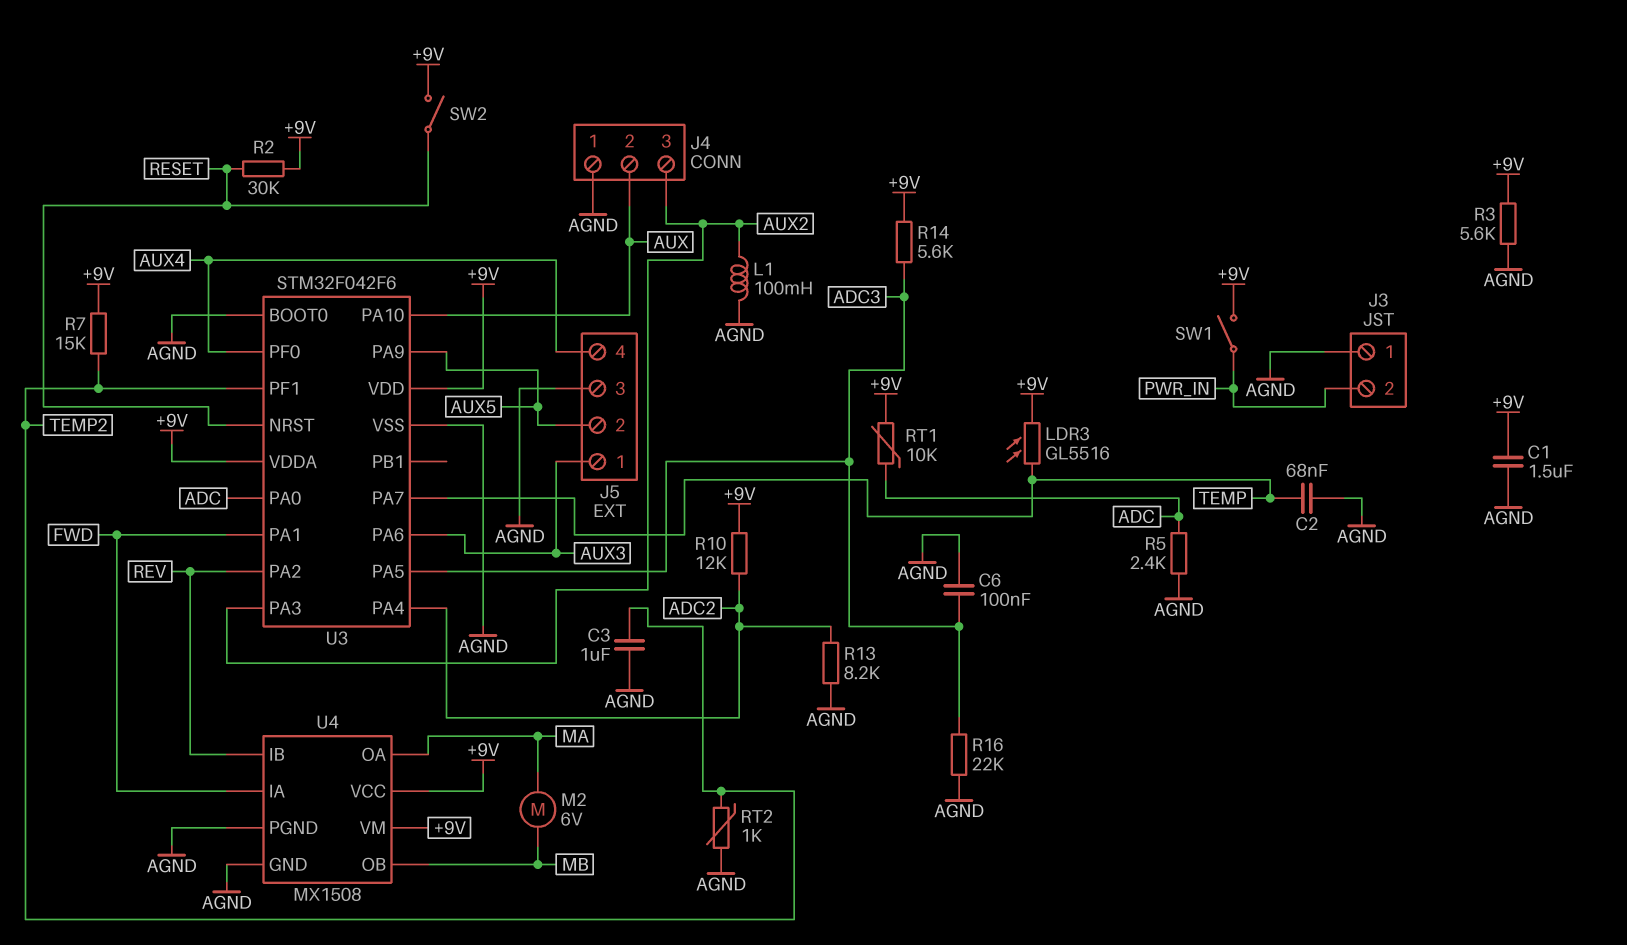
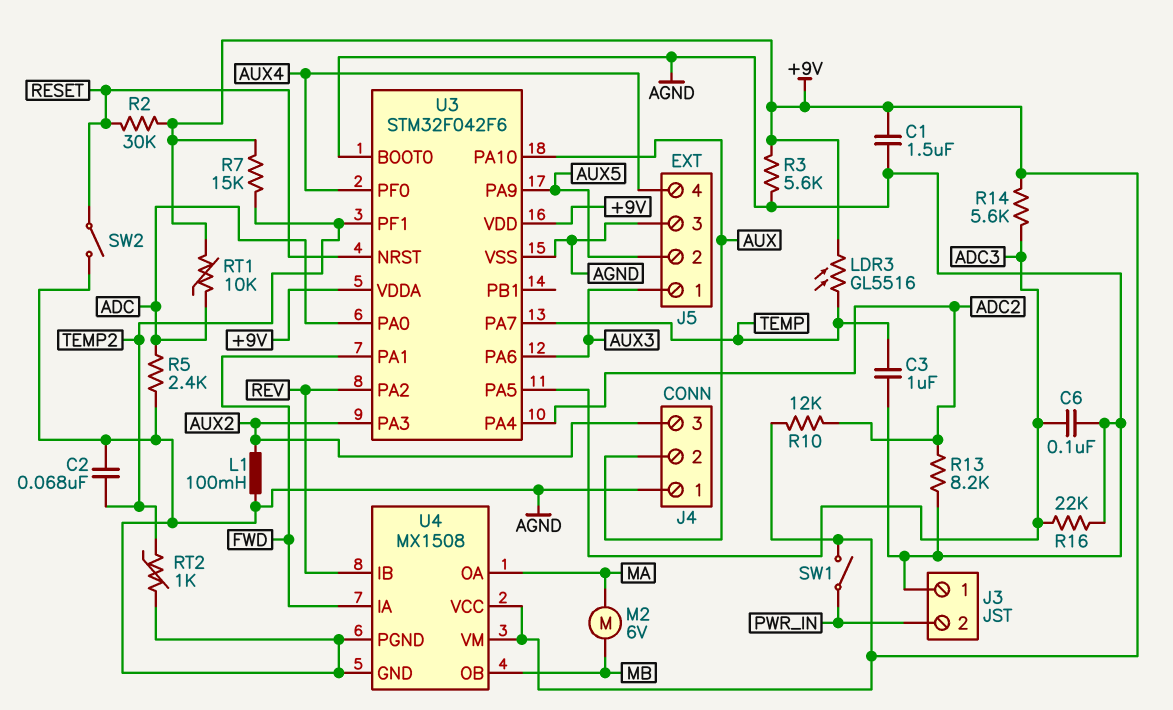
C2: 68nF (AGND, TEMP) -> 68nF (AGND, TEMP2)
C3: 1uF (AGND, TEMP2) -> 1uF (AGND, TEMP)
SW2: switch (+9V, RESET) -> switch (AGND, RESET)

